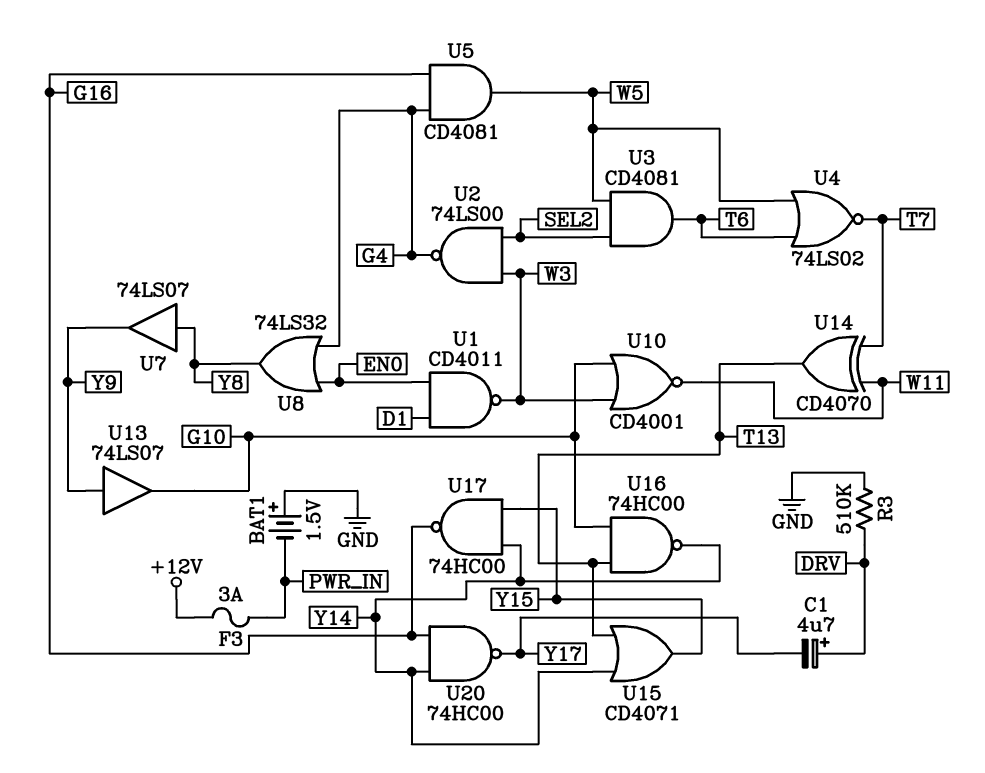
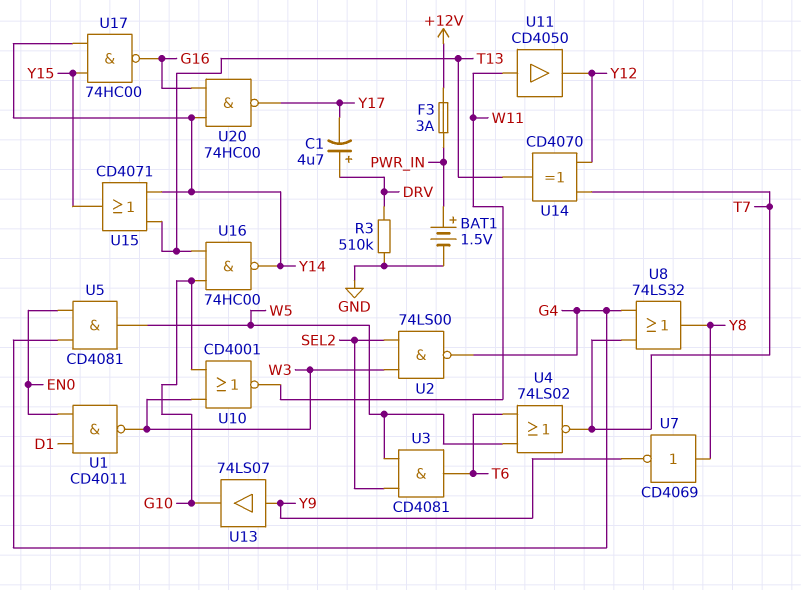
BAT1: 1.5V (plus GND, minus PWR_IN) -> 1.5V (plus PWR_IN, minus GND)
U5: AND CD4081 (in G4, in G16, out W5) -> AND CD4081 (in EN0, in G4, out W5)
U7: buffer 74LS07 (in Y8, out Y9) -> NOT CD4069 (in Y8, out Y9)
U8: OR 74LS32 (in EN0, in G4, out Y8) -> OR 74LS32 (in G4, in T7, out Y8)
U11: none -> buffer CD4050 (in W11, out Y12)
U14: XOR CD4070 (in T7, in W11, out T13) -> XOR CD4070 (in T7, in Y12, out T13)

